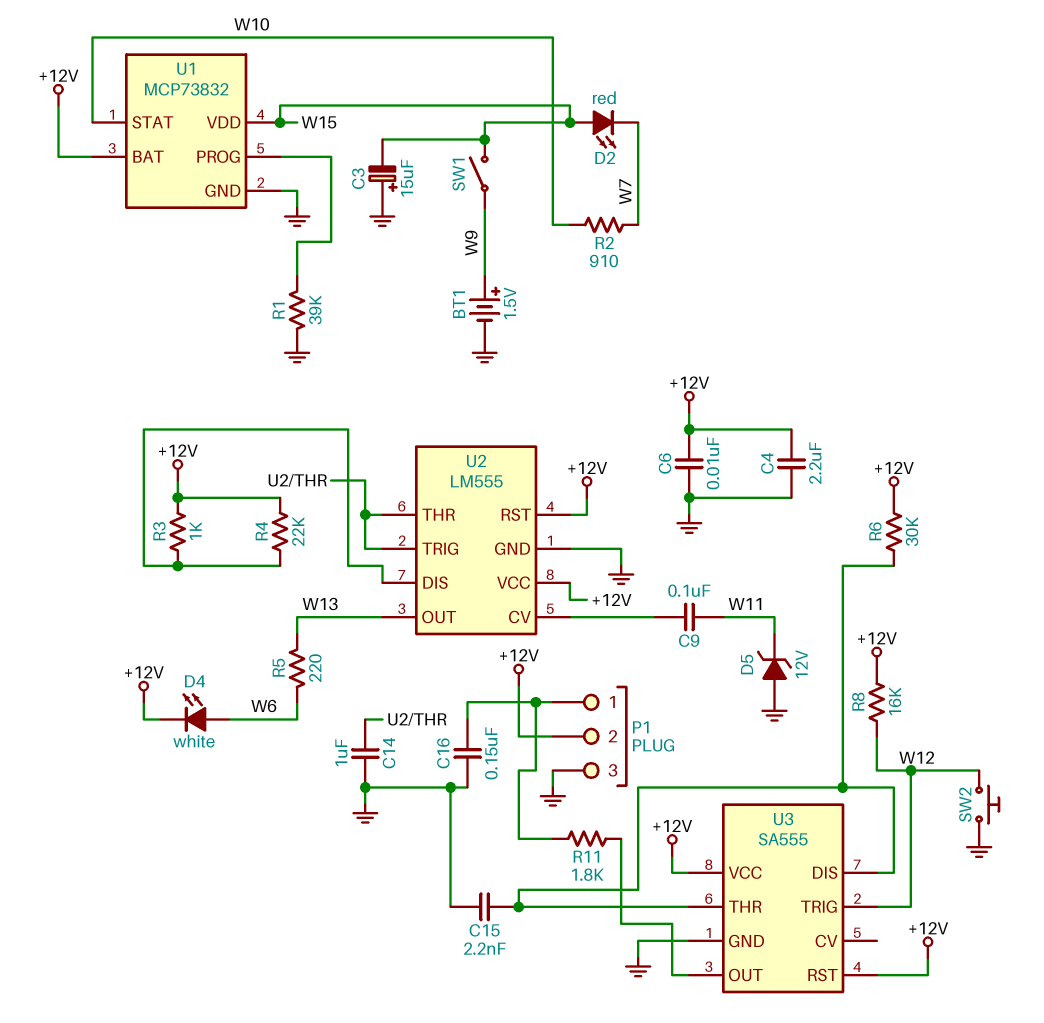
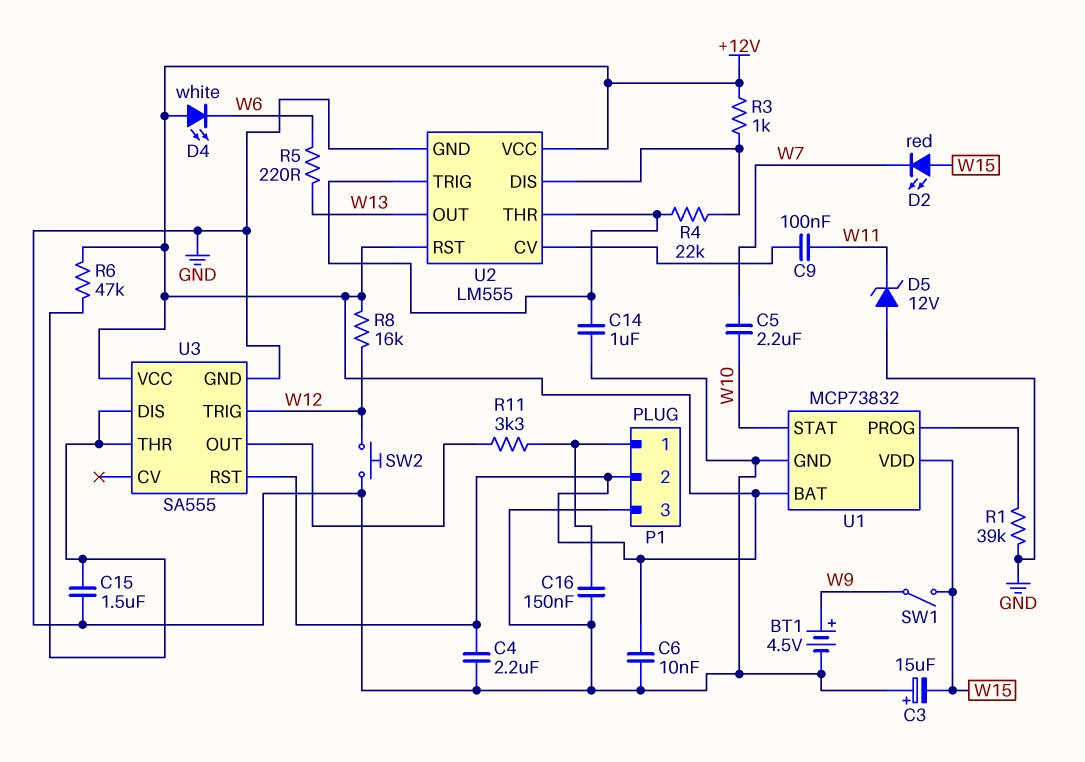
BT1: 1.5V (plus W9, minus GND) -> 4.5V (plus W9, minus GND)
C5: none -> 2.2uF (W7, W10)
C15: 2.2nF (GND, U3/DIS) -> 1.5uF (GND, U3/DIS)
D4: LED white (A W6, K +12V) -> LED white (A +12V, K W6)
R2: 910 (W7, W10) -> none
R4: 22k (+12V, U2/DIS) -> 22k (U2/DIS, U2/THR)
R6: 30k (+12V, U3/DIS) -> 47k (+12V, U3/DIS)
R11: 1.8k (P1/1, U3/OUT) -> 3.3k (P1/1, U3/OUT)

